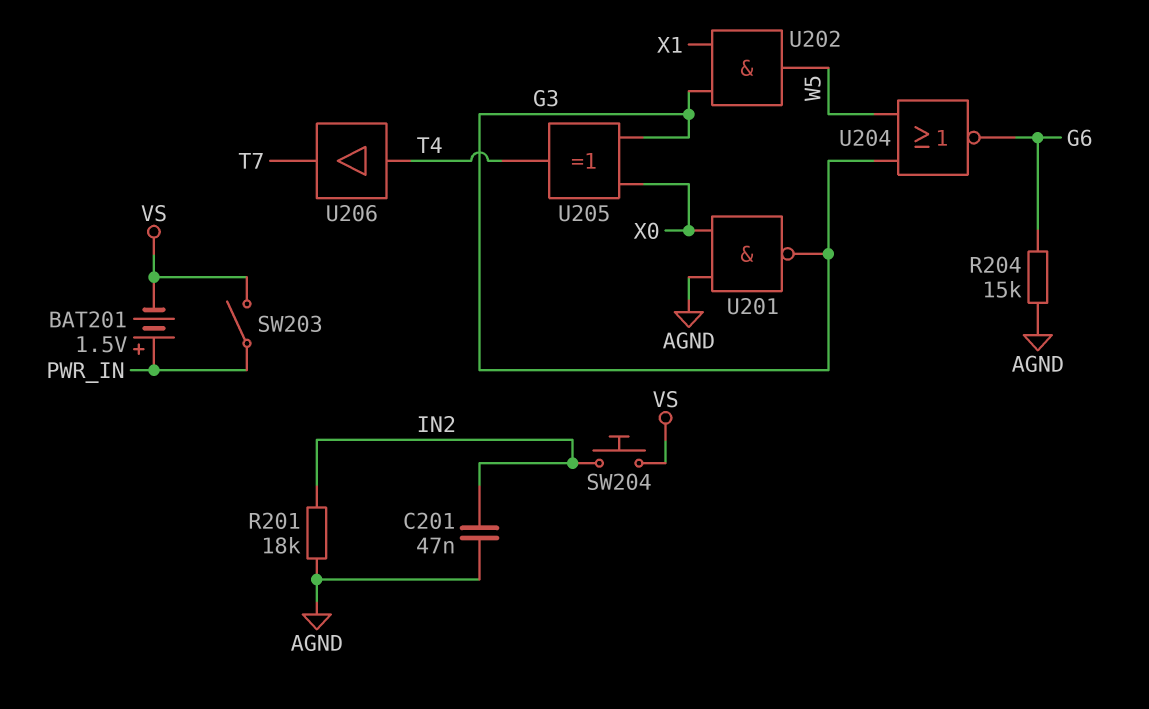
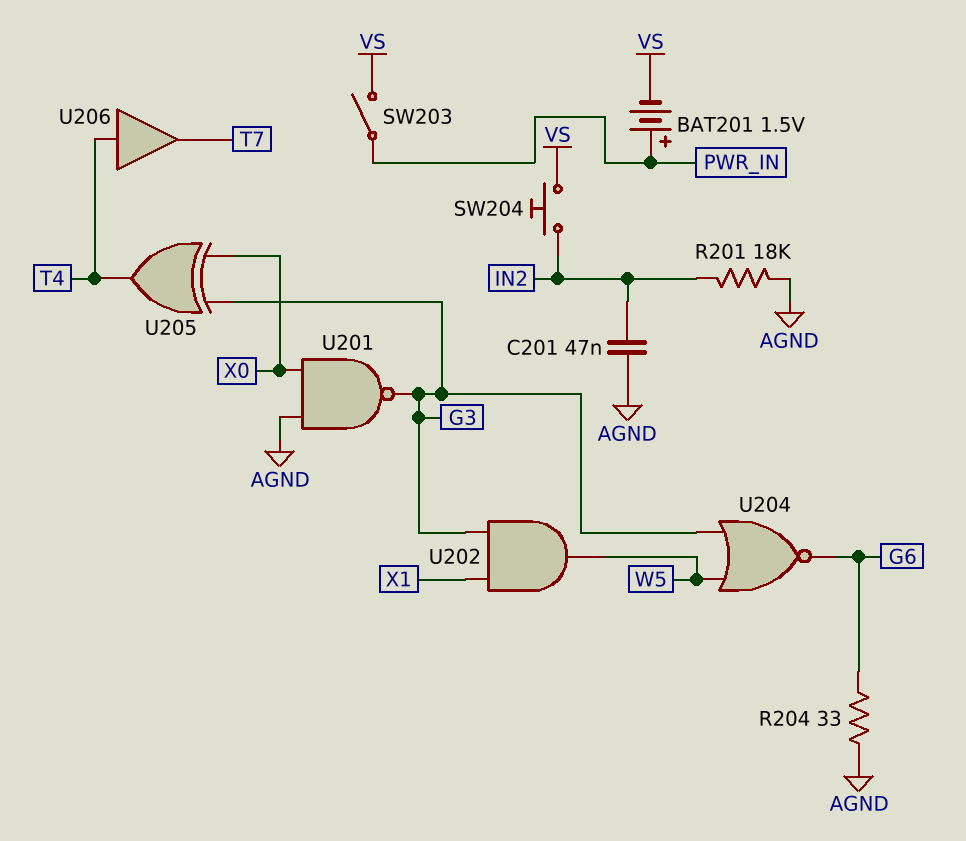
R204: 15k (AGND, G6) -> 33 (AGND, G6)

